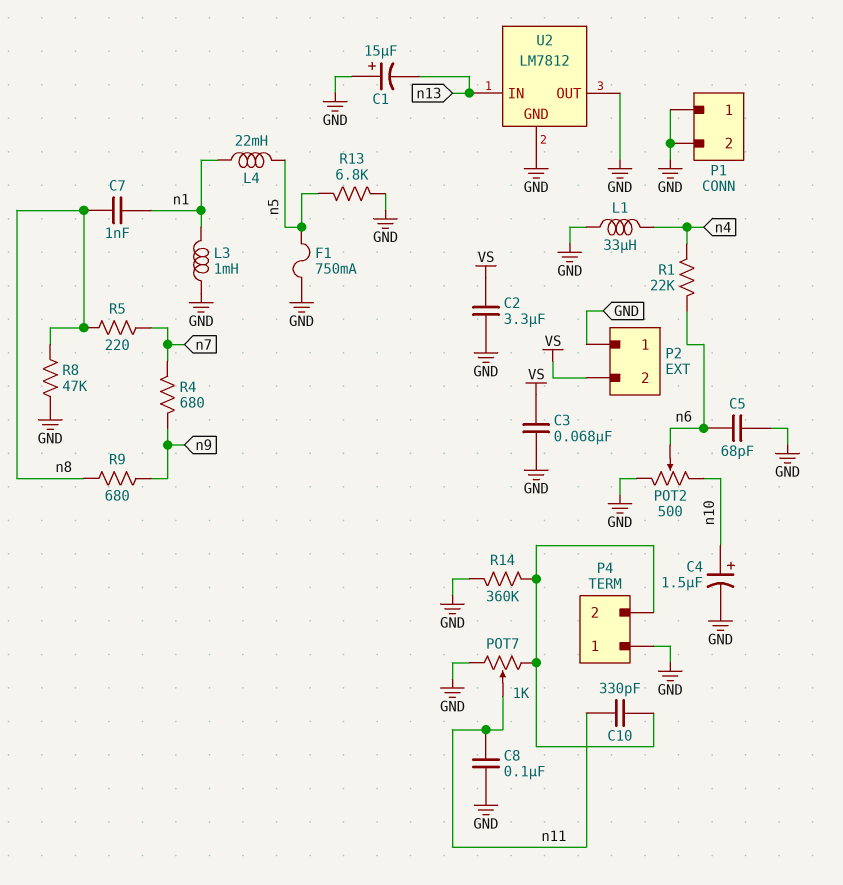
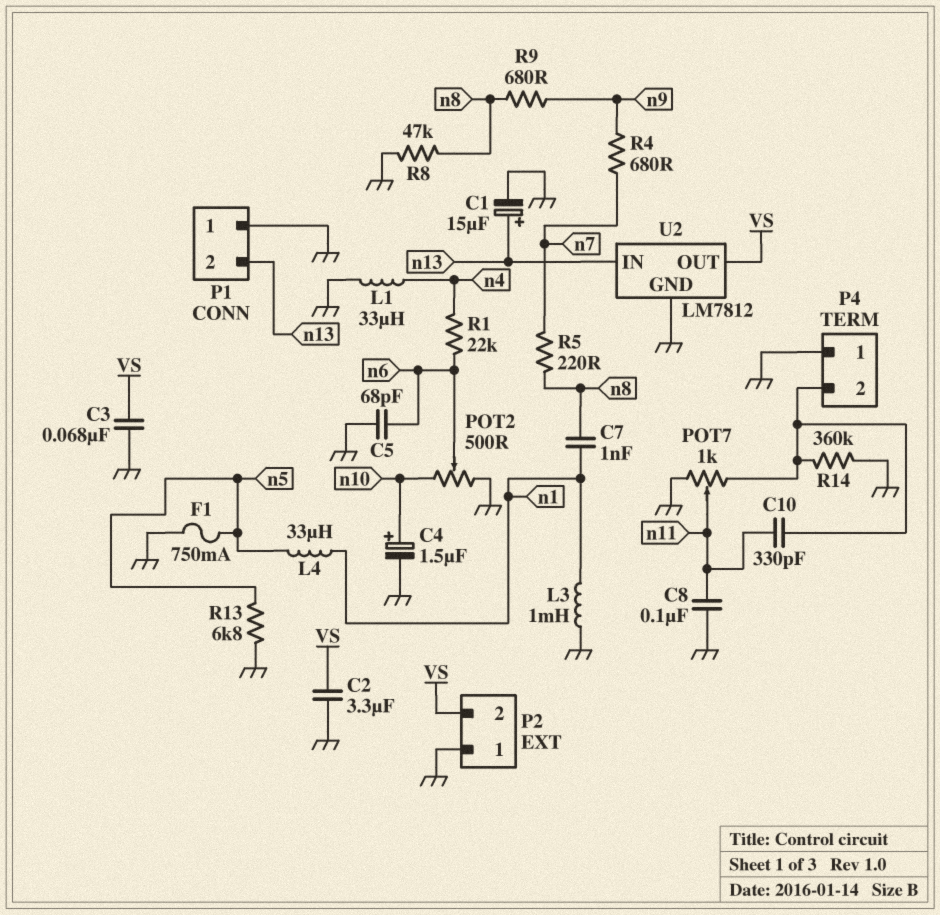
C1: 15uF (plus GND, minus n13) -> 15uF (plus n13, minus GND)
L4: 22mH (n1, n5) -> 33uH (n1, n5)
P1 pin 2: GND -> n13
U2 pin OUT: GND -> VS

